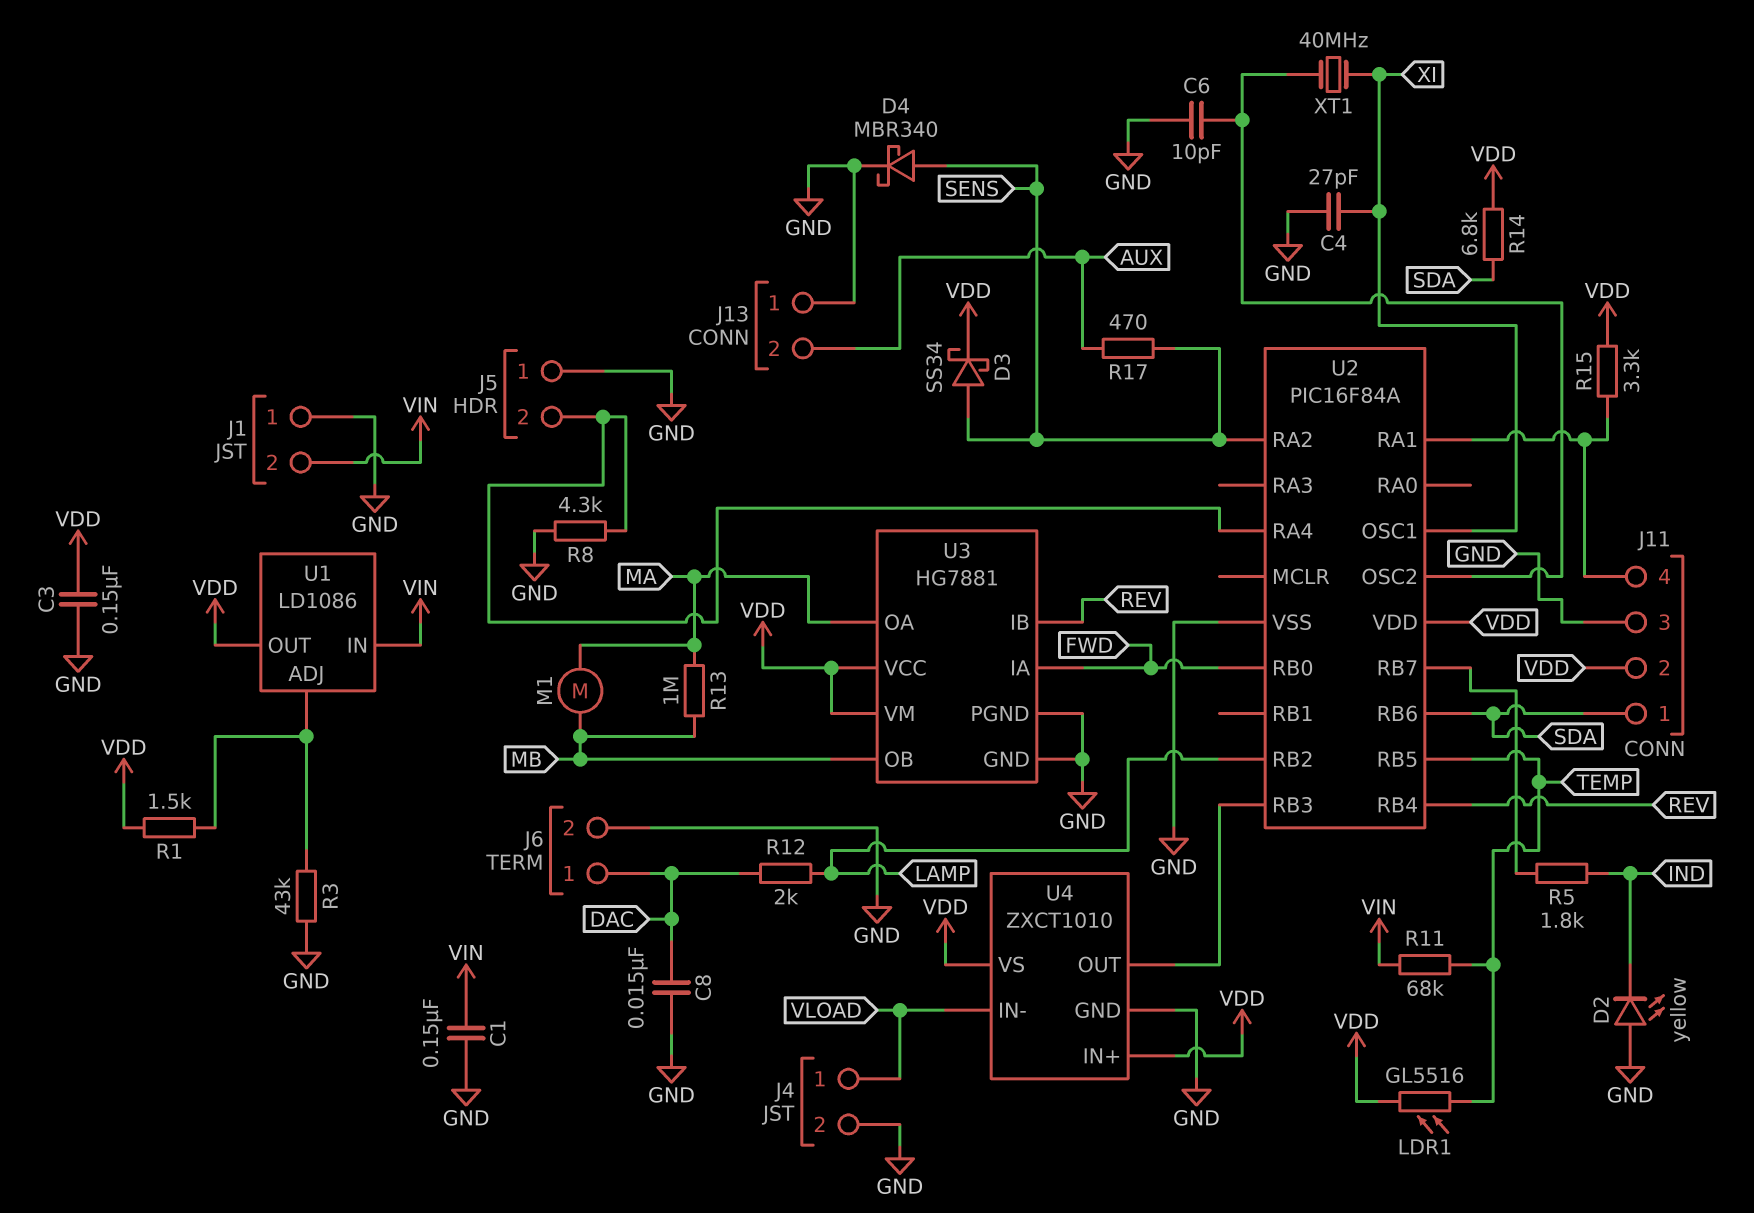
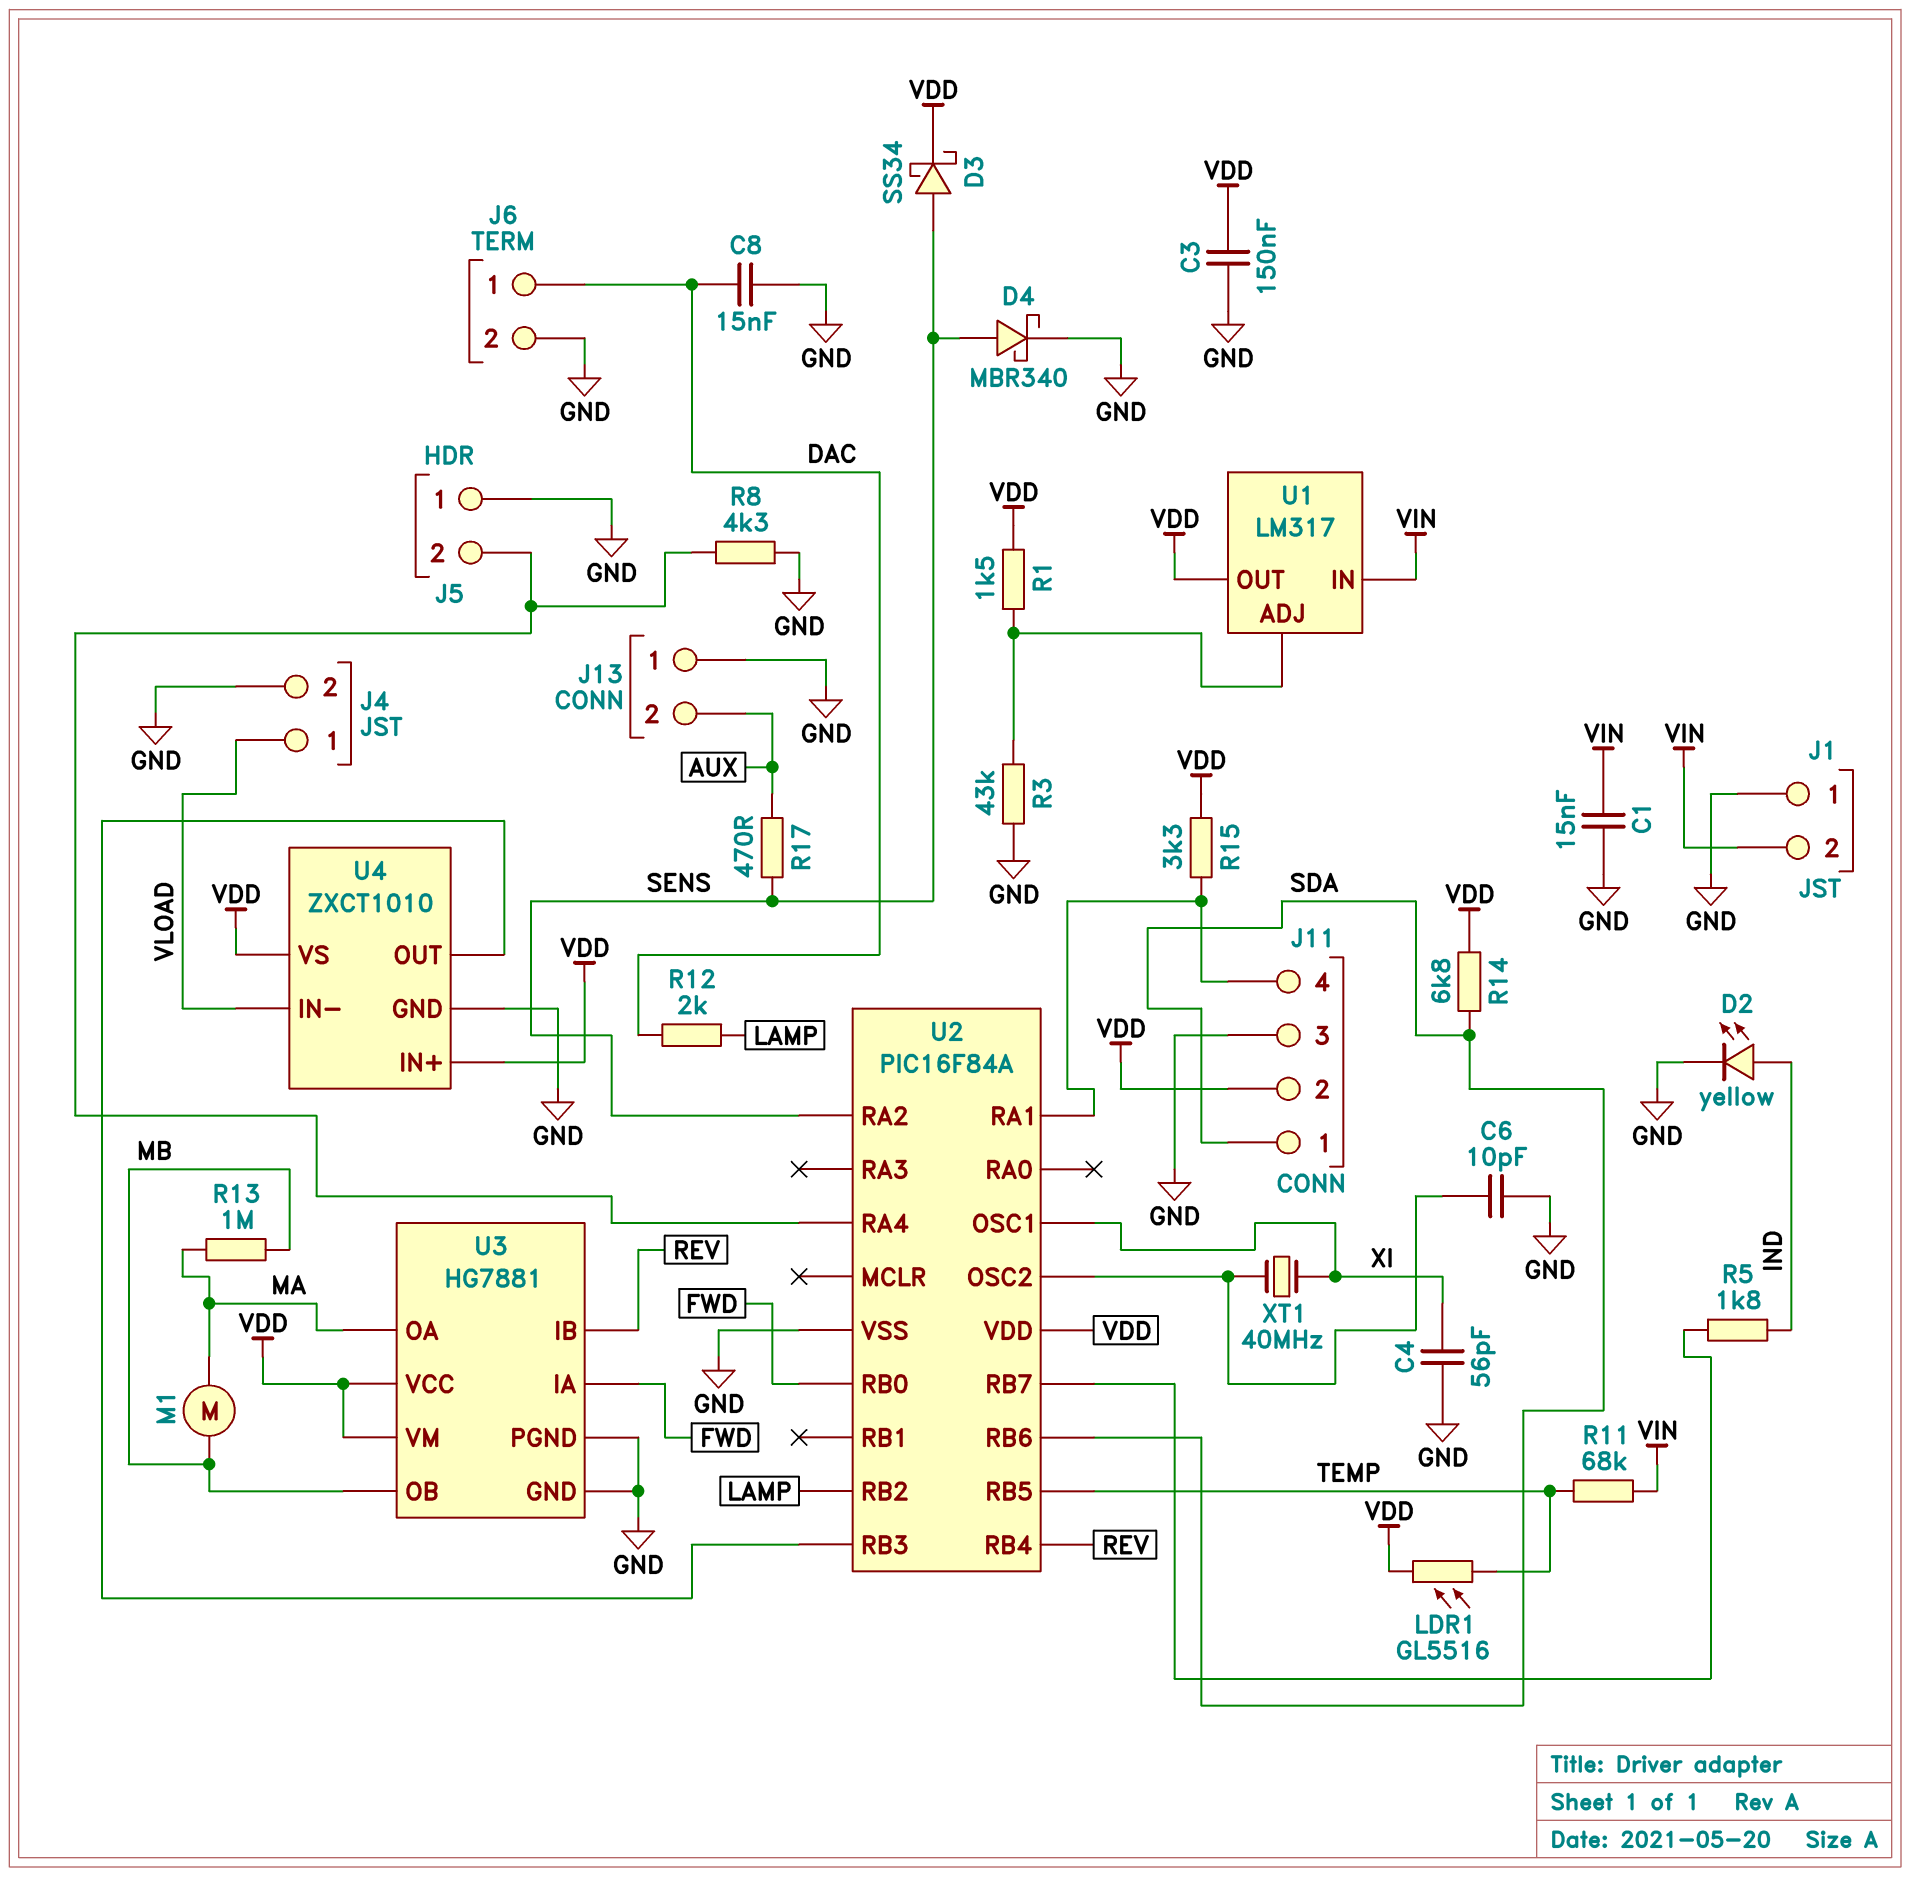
C1: 150nF (GND, VIN) -> 15nF (GND, VIN)
C4: 27pF (GND, XI) -> 56pF (GND, XI)
D2: LED yellow (A GND, K IND) -> LED yellow (A IND, K GND)
U1: LD1086 -> LM317

